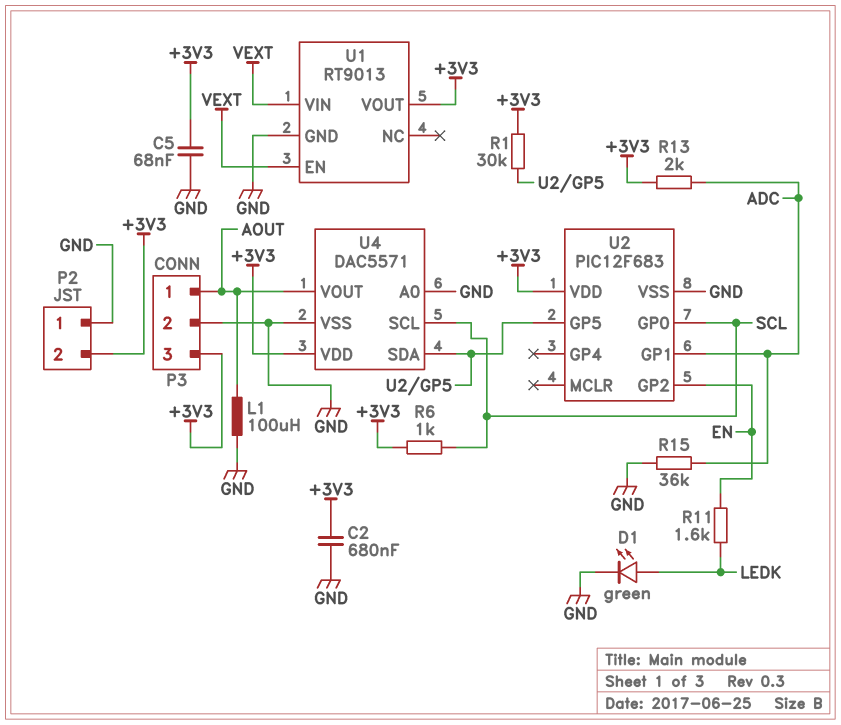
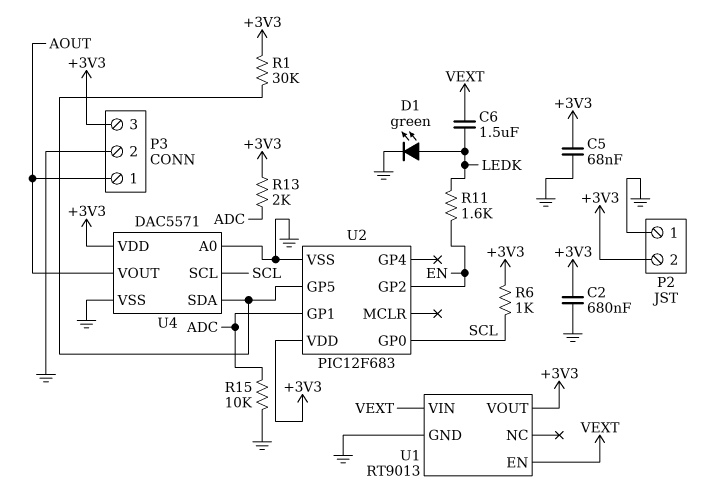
C6: none -> 1.5uF (LEDK, VEXT)
L1: 100uH (AOUT, GND) -> none
R15: 36k (ADC, GND) -> 10k (ADC, GND)

